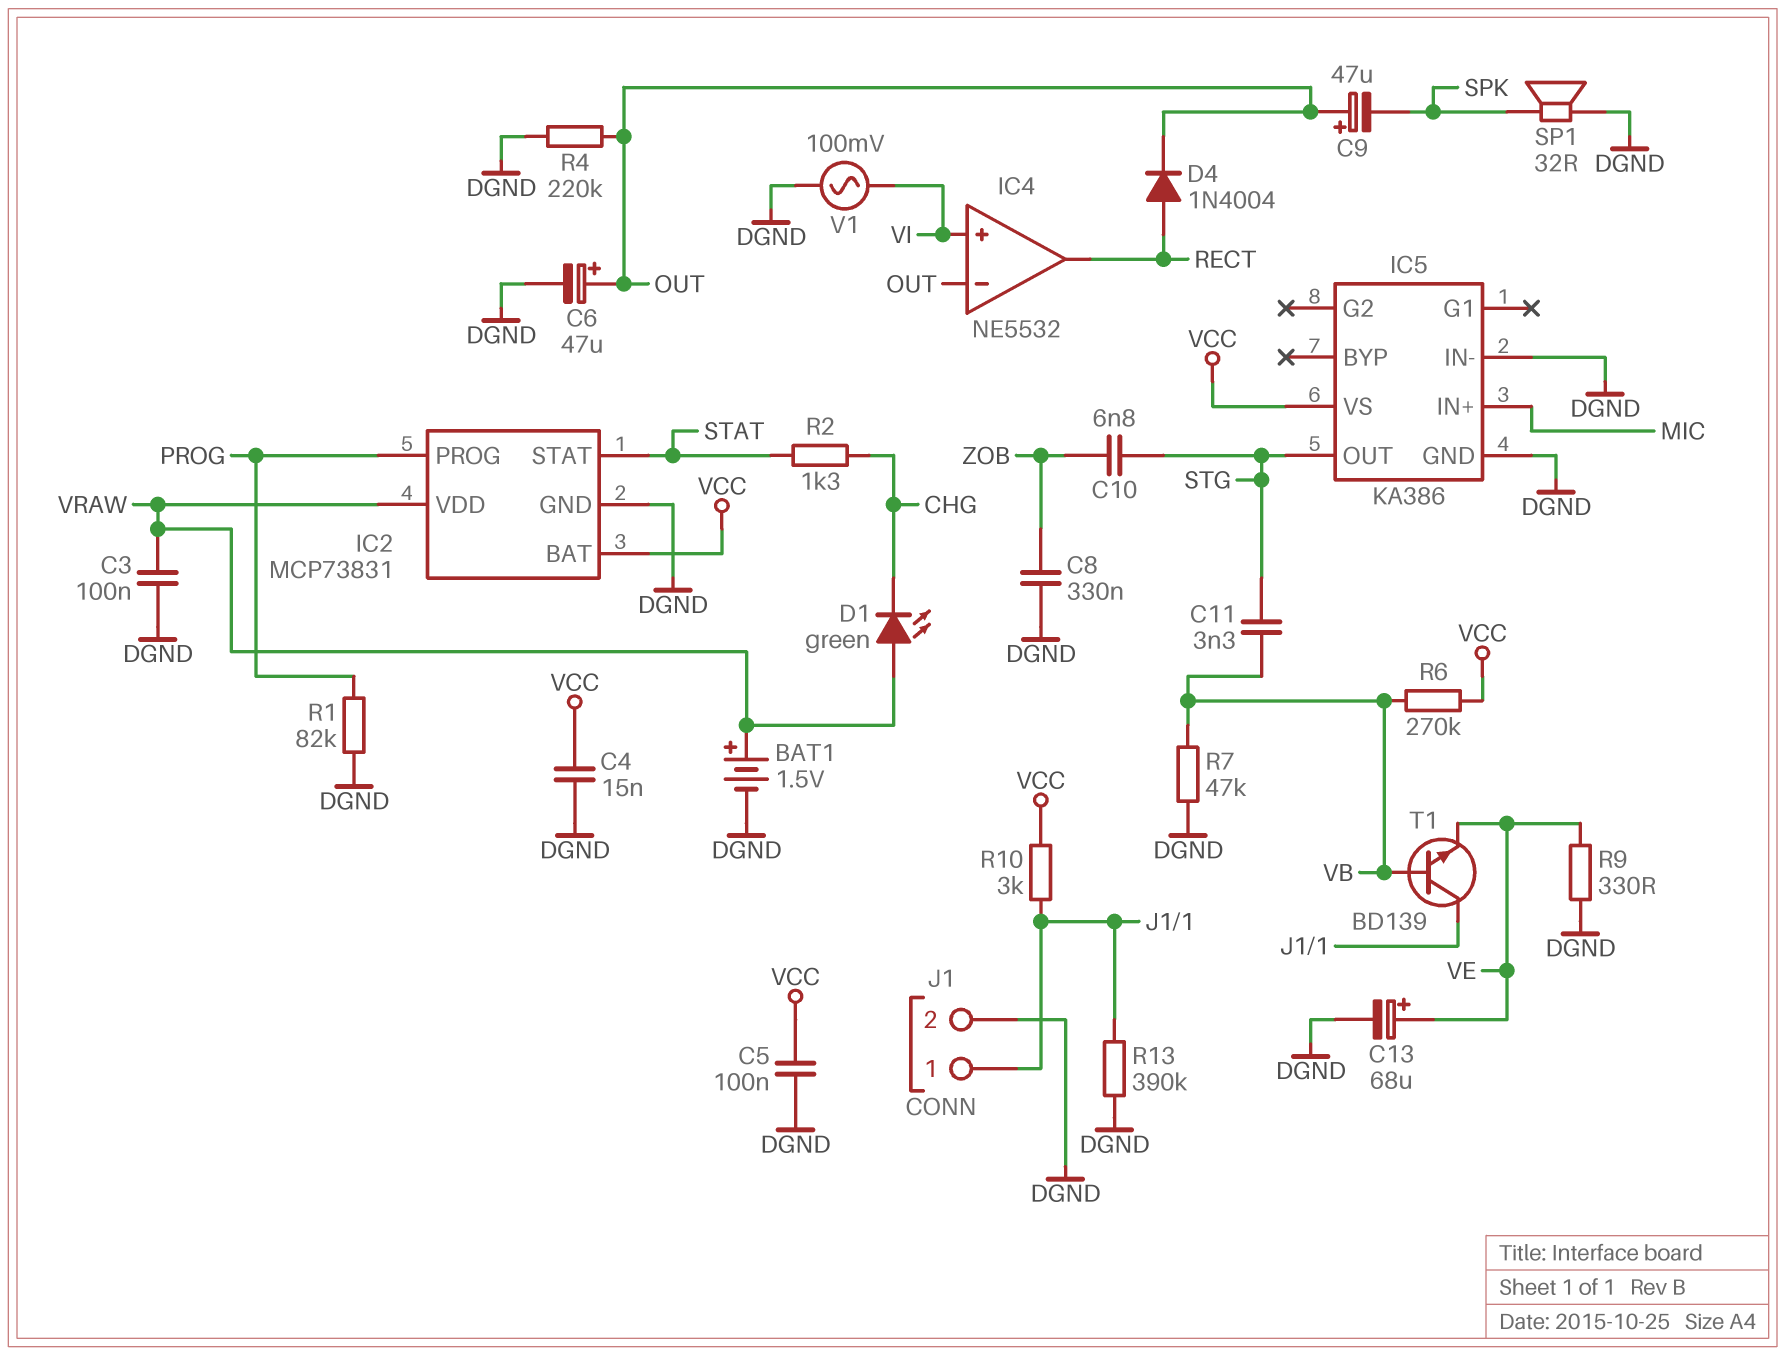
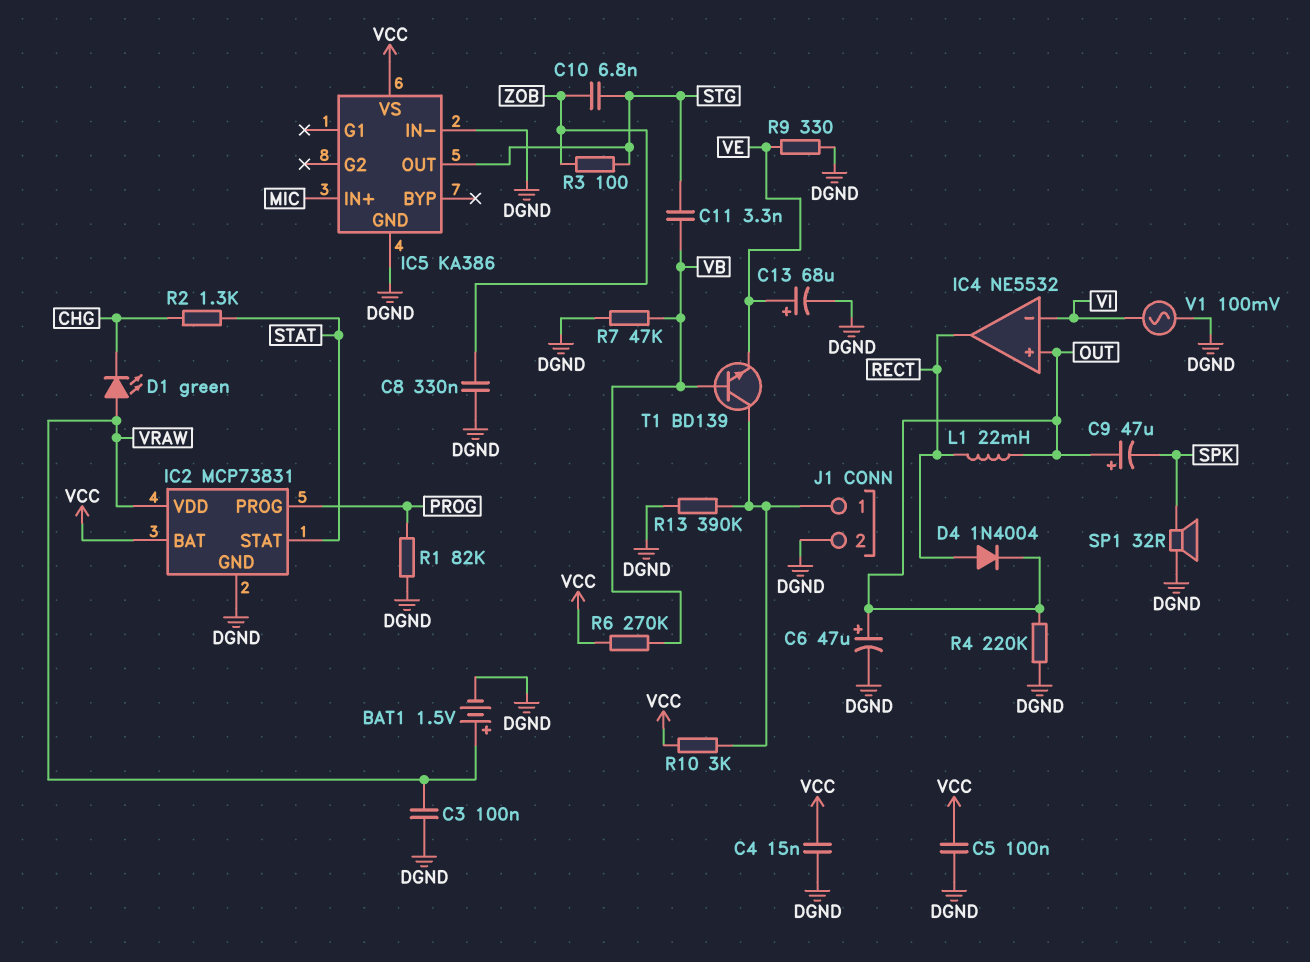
IC4 pin in+: VI -> OUT
IC4 pin in-: OUT -> VI
L1: none -> 22mH (OUT, RECT)
R3: none -> 100 (STG, ZOB)

